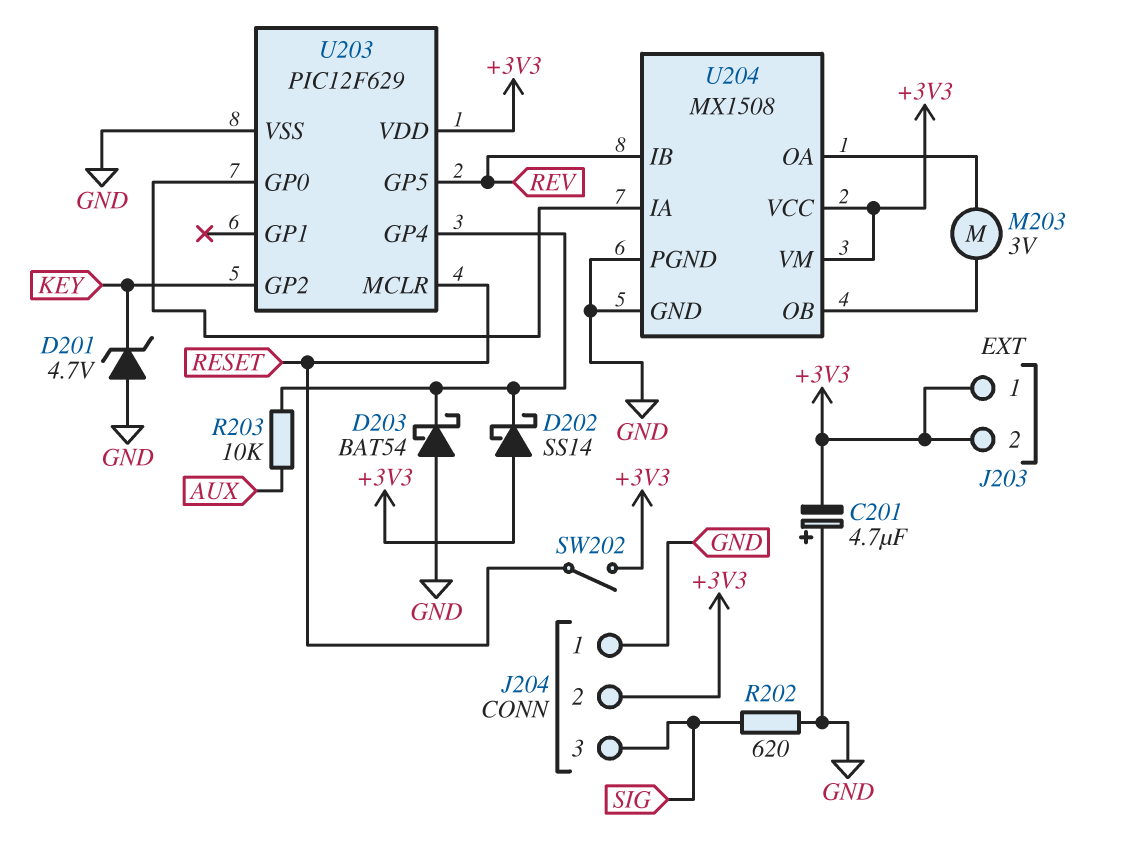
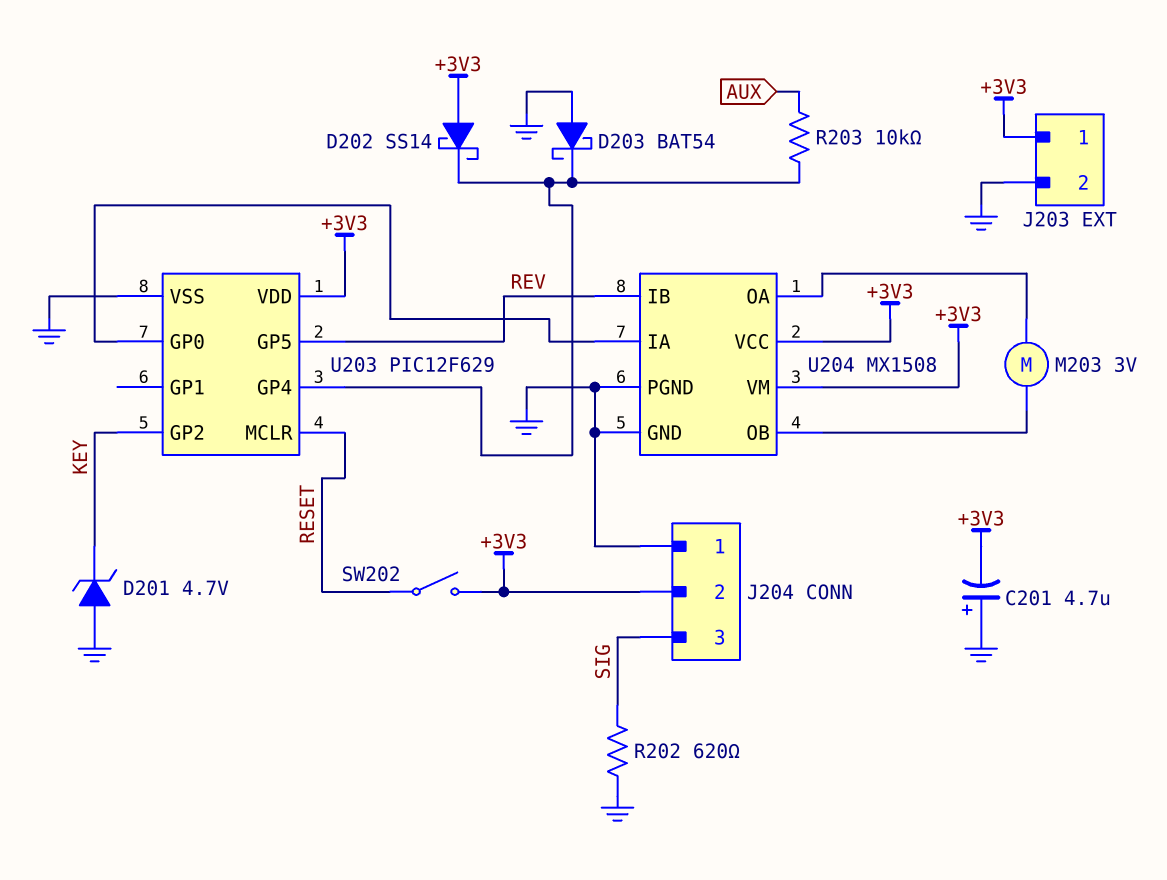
J203 pin 2: +3V3 -> GND

